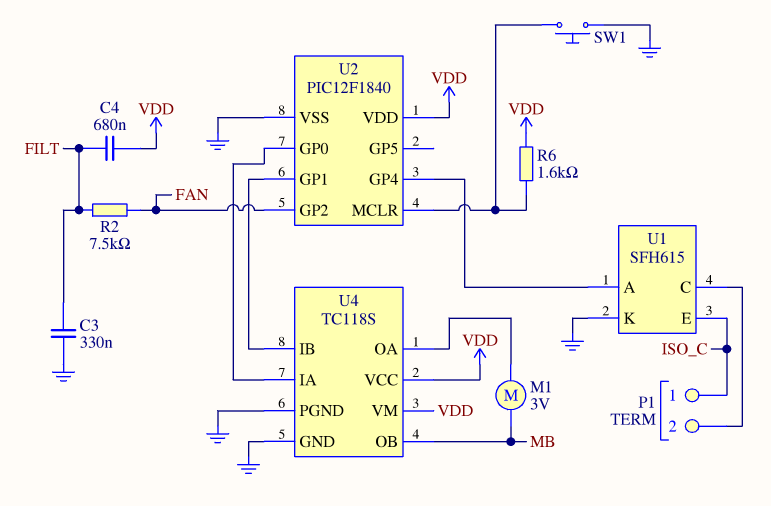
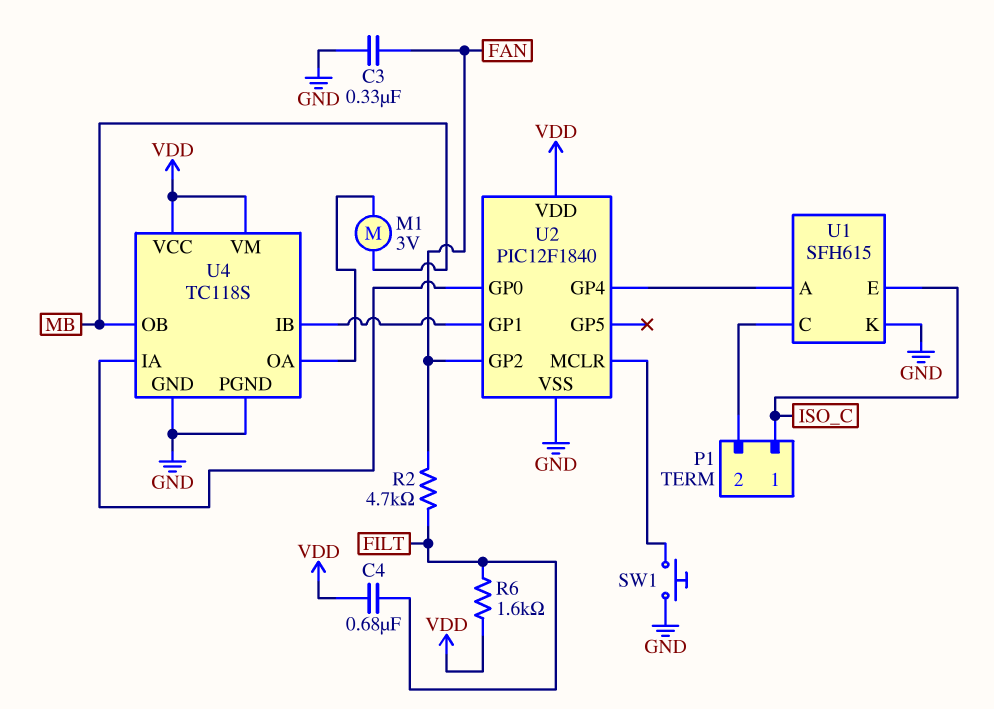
C3: 330nF (FILT, GND) -> 330nF (FAN, GND)
R2: 7.5k (FAN, FILT) -> 4.7k (FAN, FILT)
R6: 1.6k (U2/MCLR, VDD) -> 1.6k (FILT, VDD)

